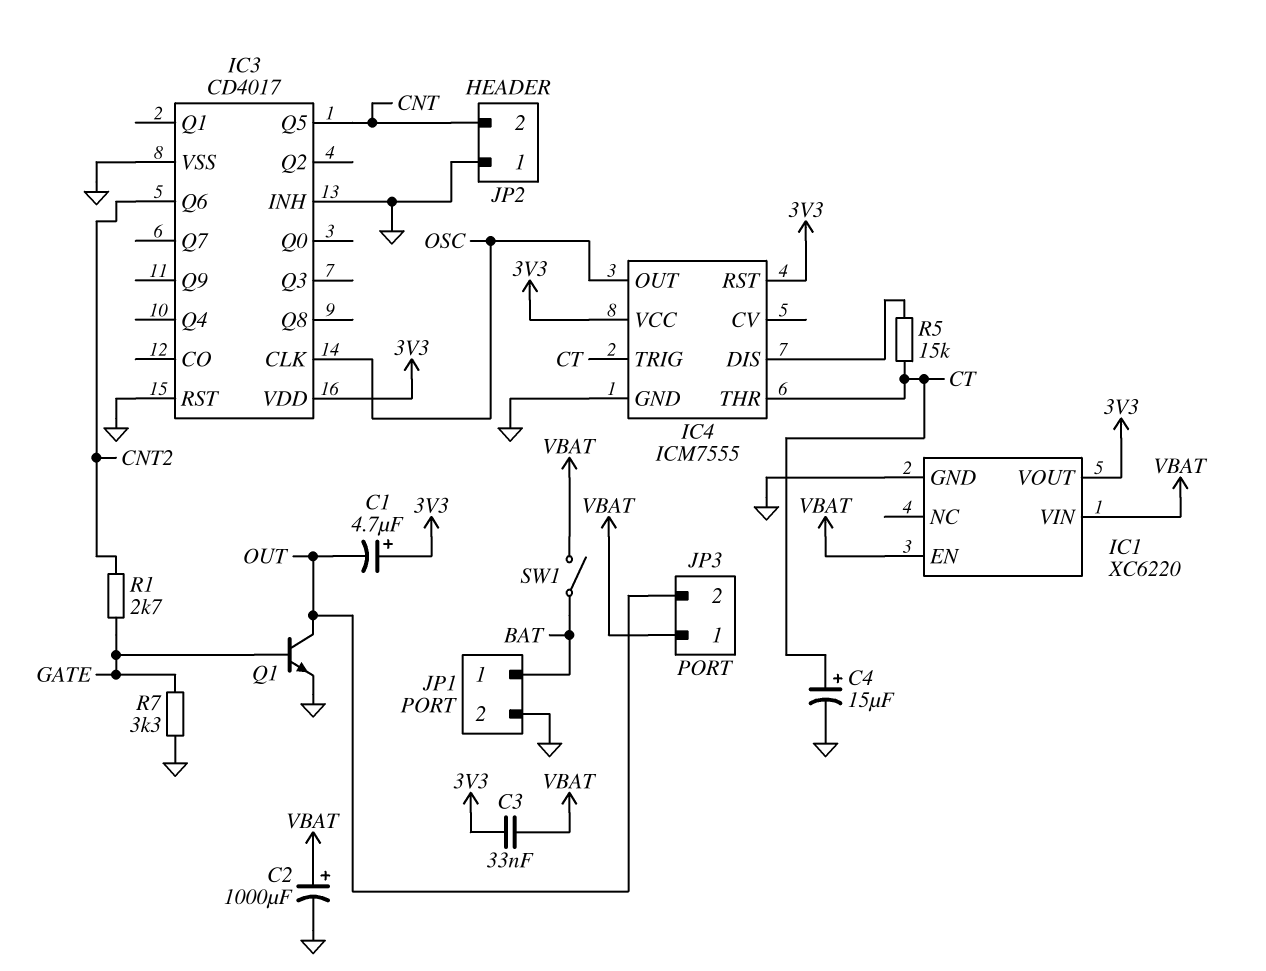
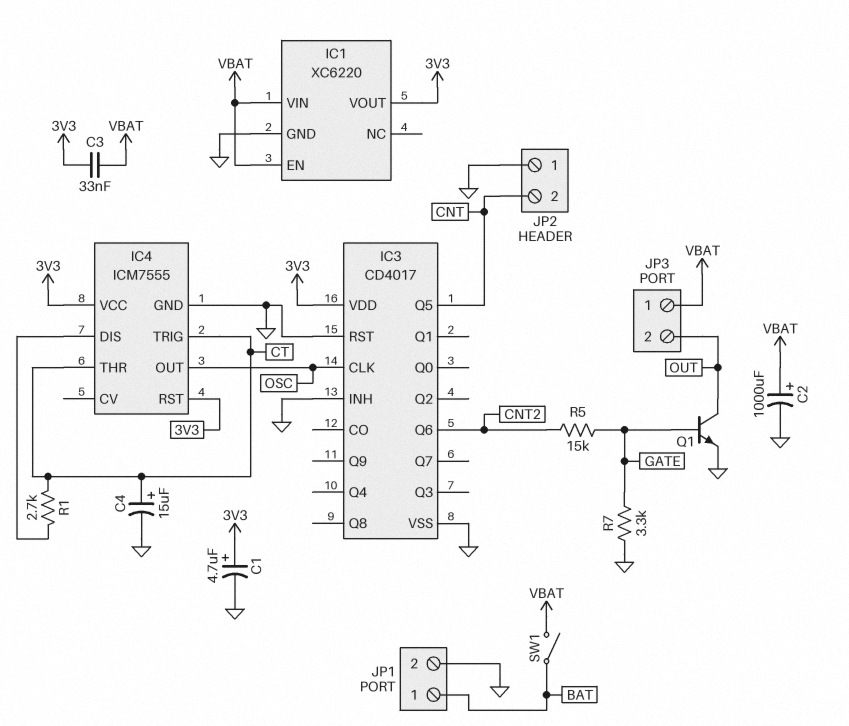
C1: 4.7uF (plus 3V3, minus OUT) -> 4.7uF (plus 3V3, minus GND)
R1: 2.7k (CNT2, GATE) -> 2.7k (CT, IC4/DIS)
R5: 15k (CT, IC4/DIS) -> 15k (CNT2, GATE)

